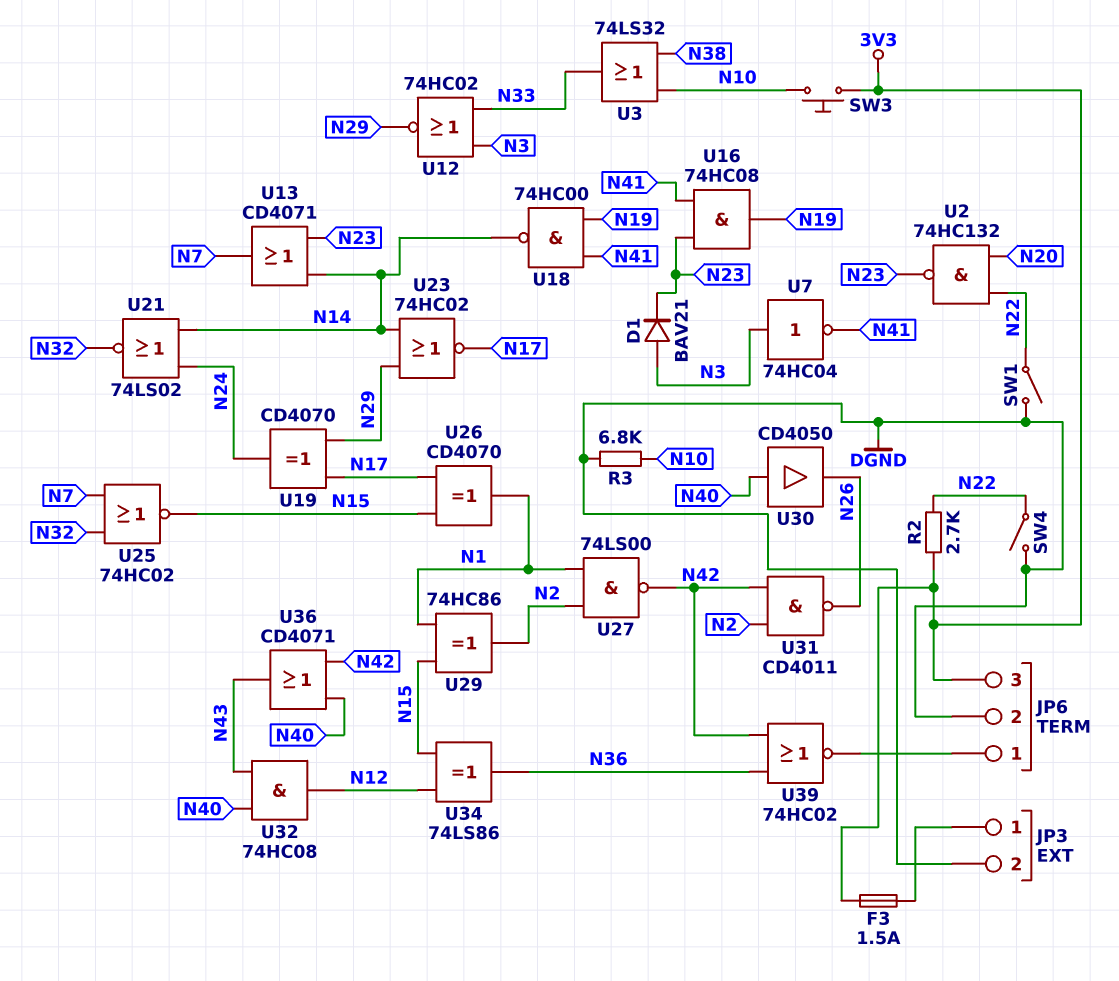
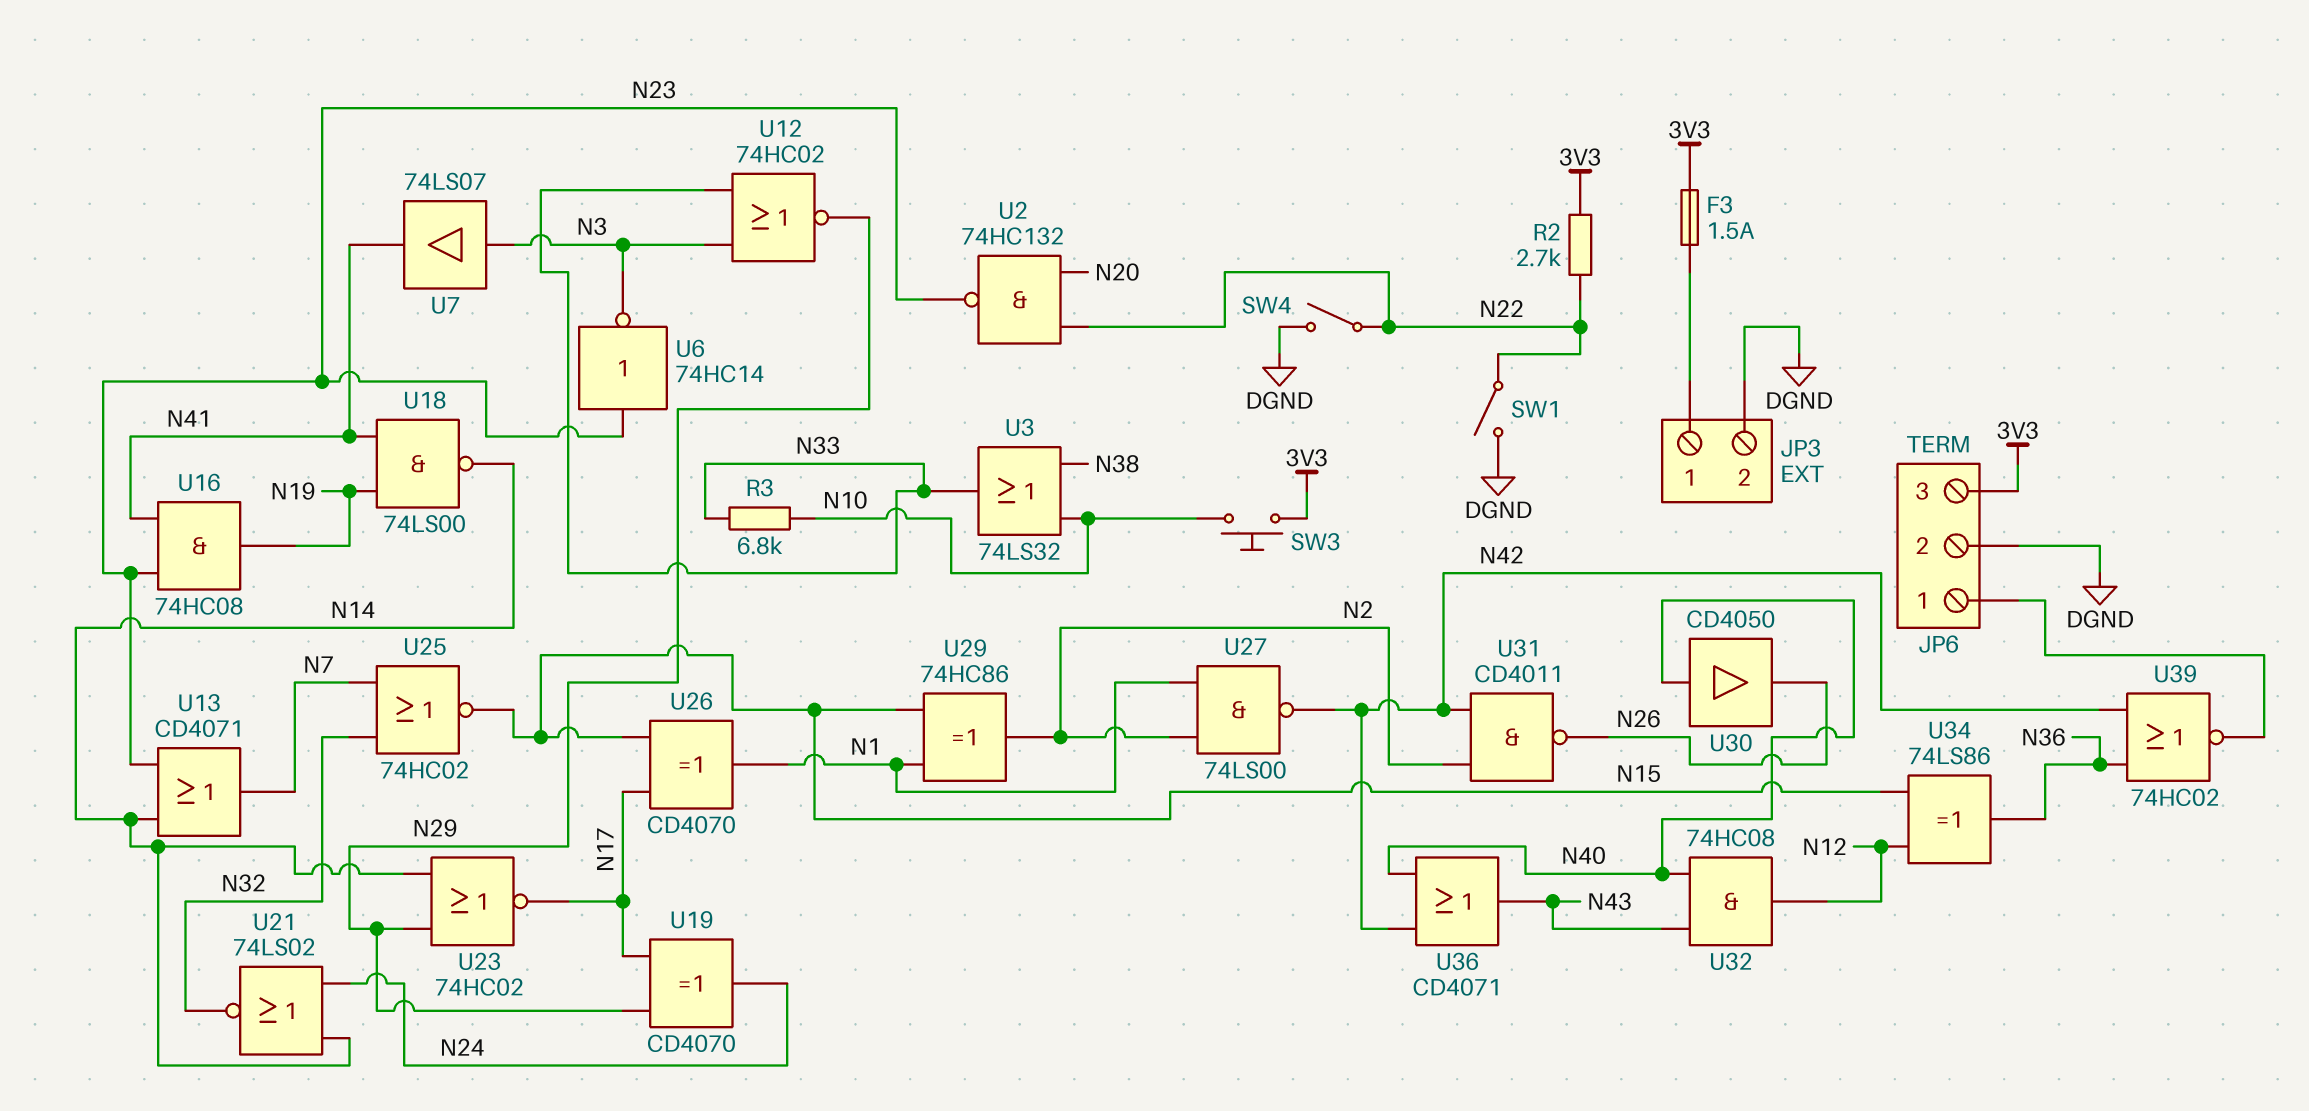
D1: diode BAV21 (A N3, K N23) -> none
R3: 6.8k (DGND, N10) -> 6.8k (N10, N33)
U6: none -> NOT 74HC14 (in N23, out N3)
U7: NOT 74HC04 (in N3, out N41) -> buffer 74LS07 (in N3, out N41)
U18: NAND 74HC00 (in N19, in N41, out N14) -> NAND 74LS00 (in N19, in N41, out N14)

